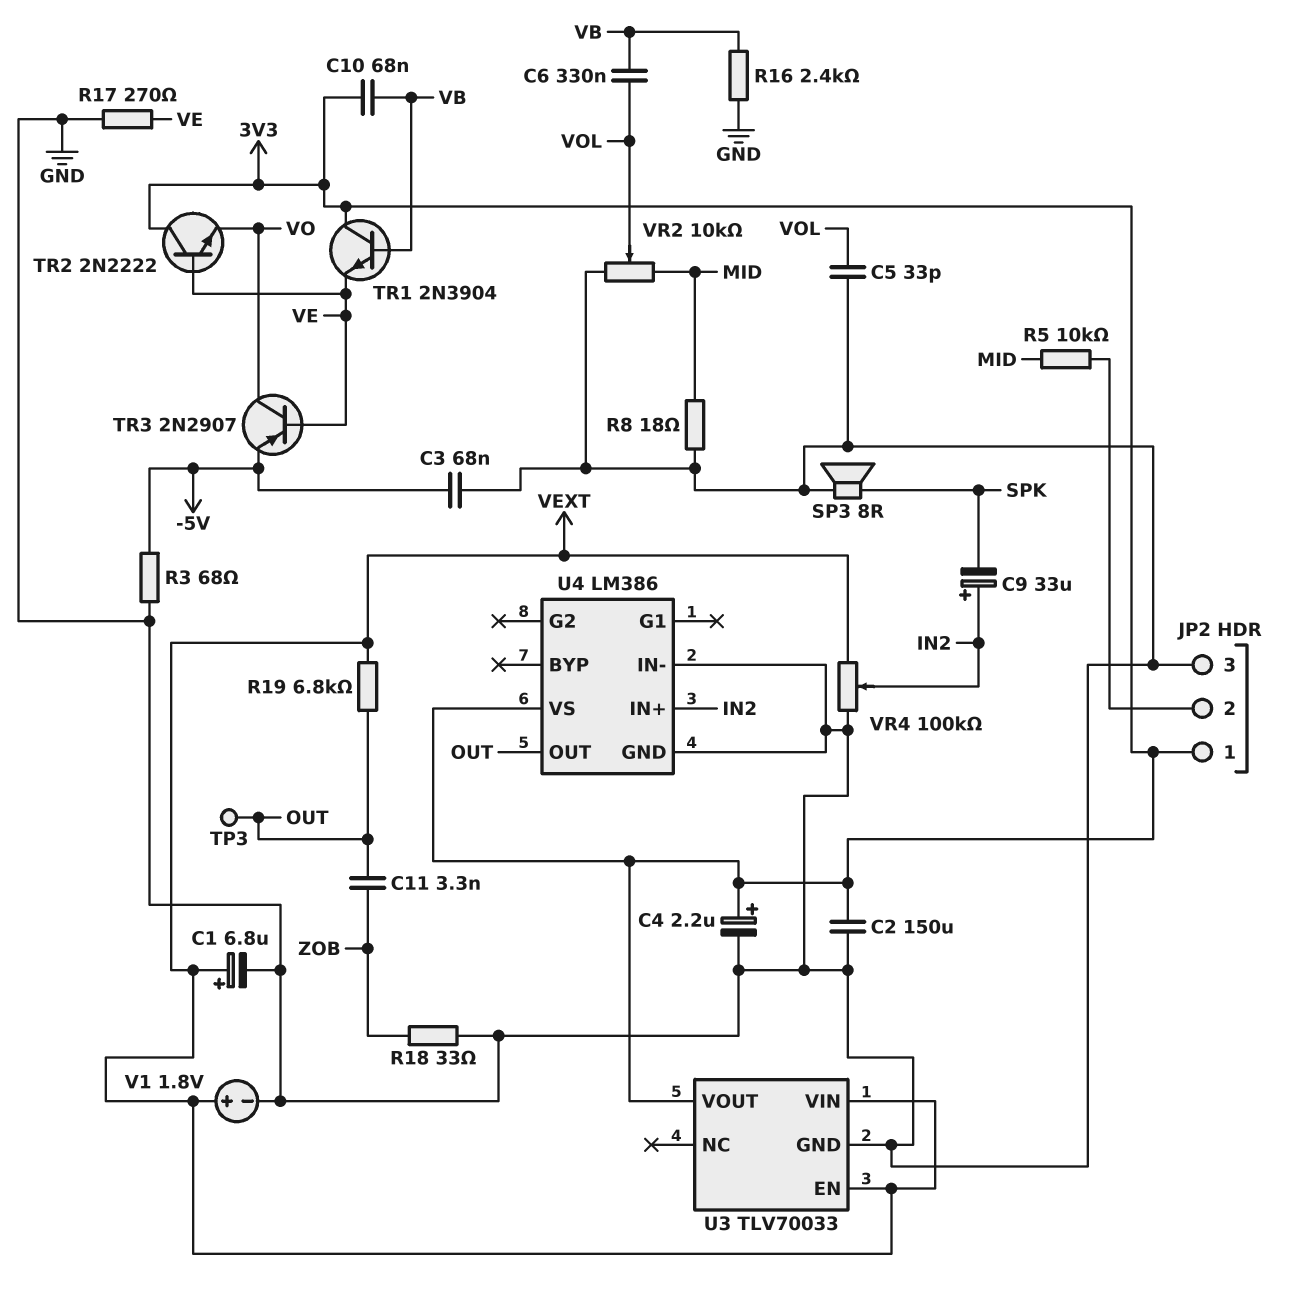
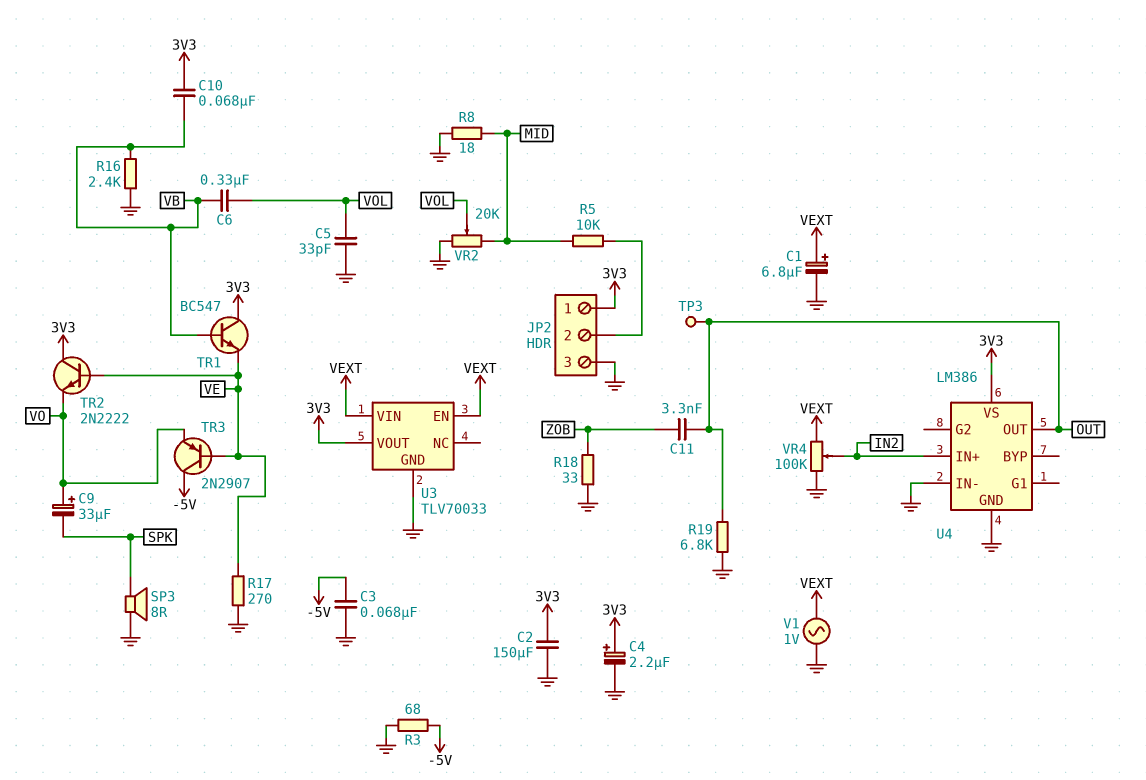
C9: 33uF (plus IN2, minus SPK) -> 33uF (plus VO, minus SPK)
R19: 6.8k (OUT, VEXT) -> 6.8k (GND, OUT)
TR1: NPN 2N3904 (B VB, C 3V3, E VE) -> NPN BC547 (B VB, C 3V3, E VE)
TR3: PNP 2N2907 (B VE, C VO, E -5V) -> PNP 2N2907 (B VE, C -5V, E VO)
V1: 1.8V (plus VEXT, minus GND) -> AC 1V (GND, VEXT)
VR2: 10k (GND, MID, wiper VOL) -> 20k (GND, MID, wiper VOL)

